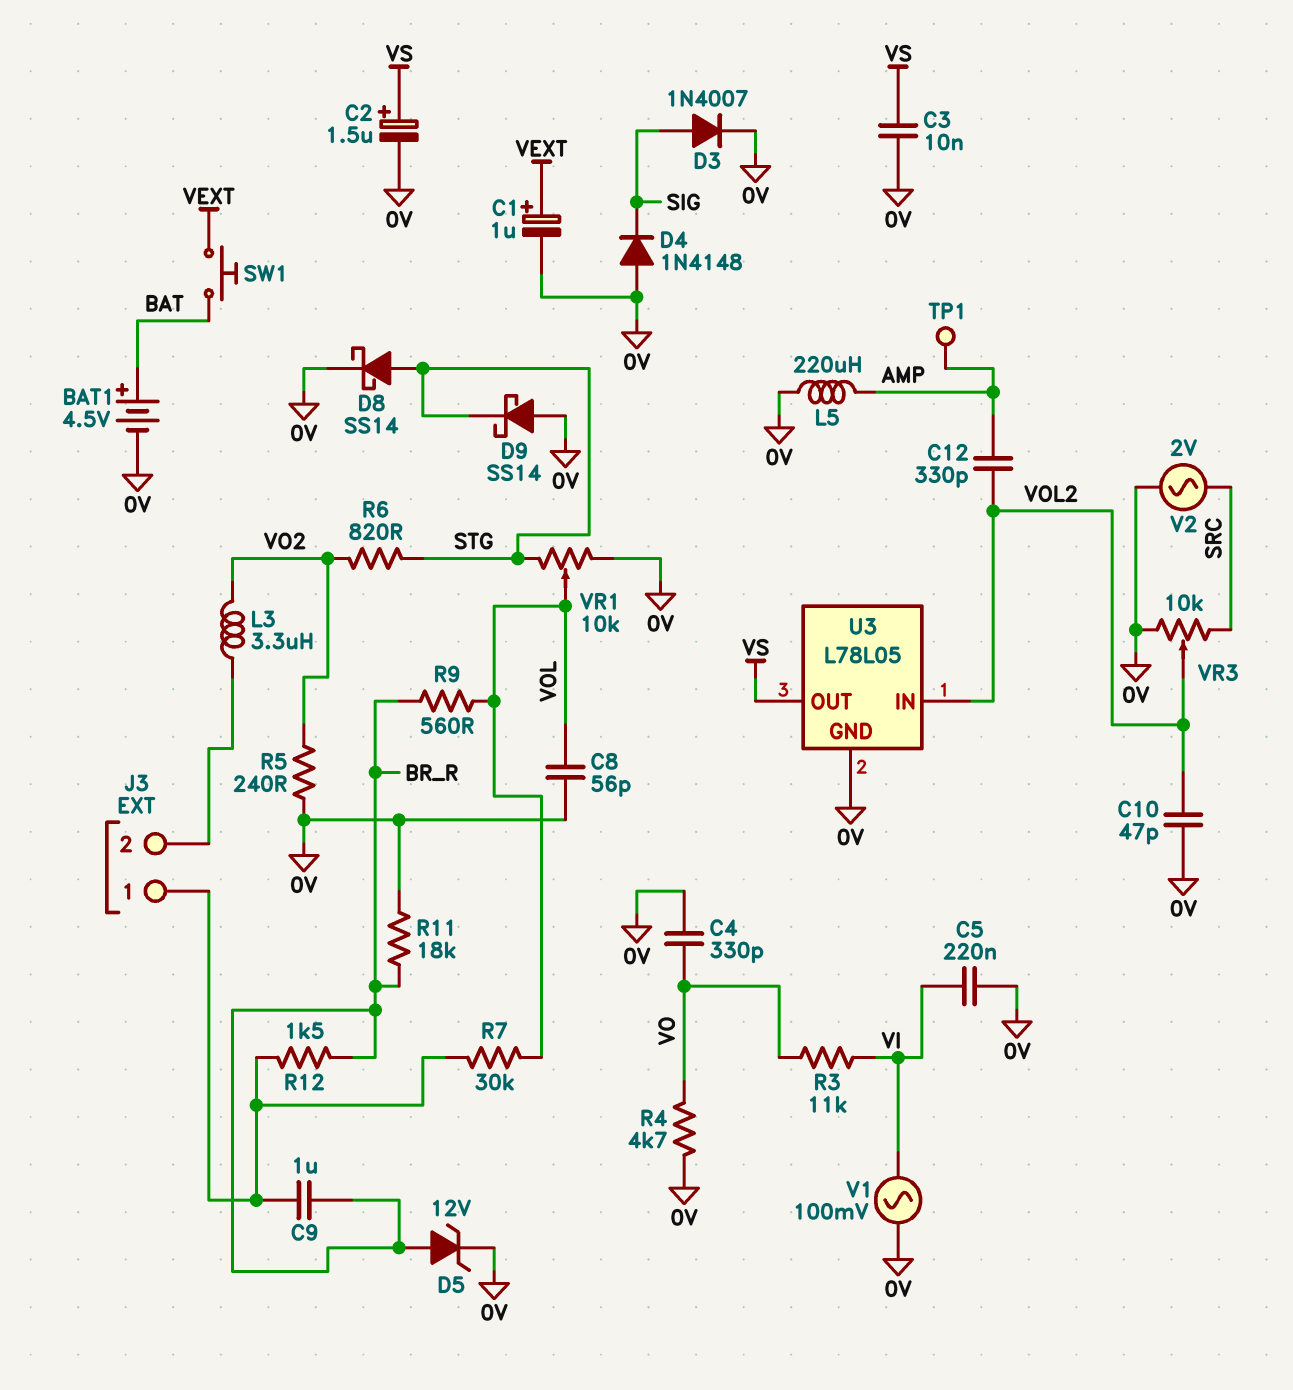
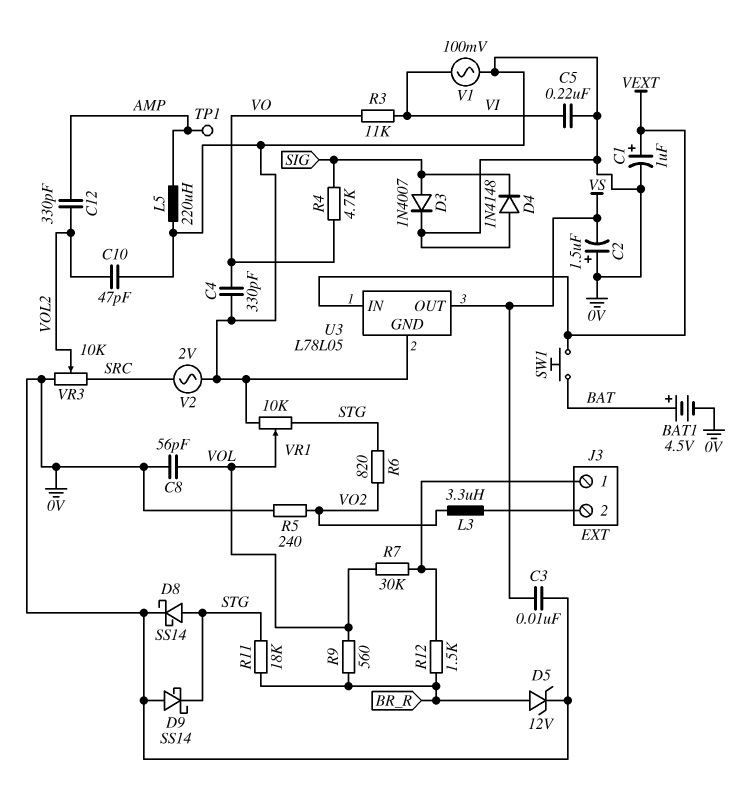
C2: 1.5uF (plus VS, minus 0V) -> 1.5uF (plus 0V, minus VS)
C9: 1uF (BR_R, J3/1) -> none
R4: 4.7k (0V, VO) -> 4.7k (SIG, VO)
R11: 18k (0V, BR_R) -> 18k (BR_R, STG)
U3 pin IN: VOL2 -> VEXT

